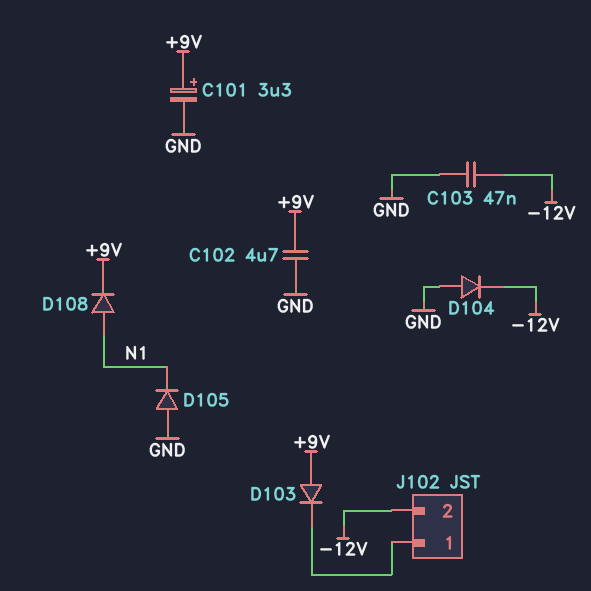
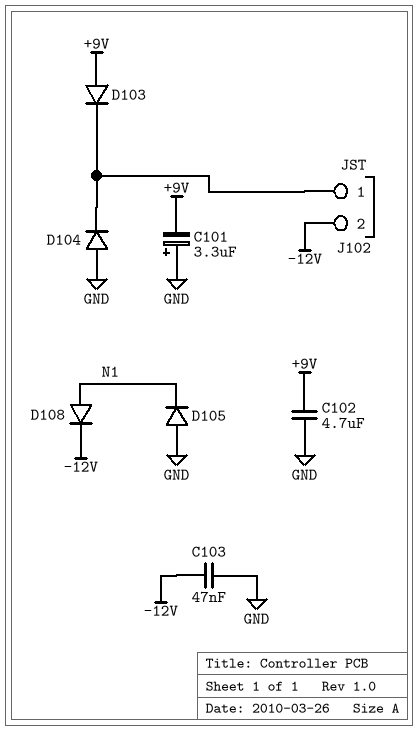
C101: 3.3uF (plus +9V, minus GND) -> 3.3uF (plus GND, minus +9V)
D104: diode (A GND, K -12V) -> diode (A GND, K J102/1)
D108: diode (A N1, K +9V) -> diode (A N1, K -12V)

